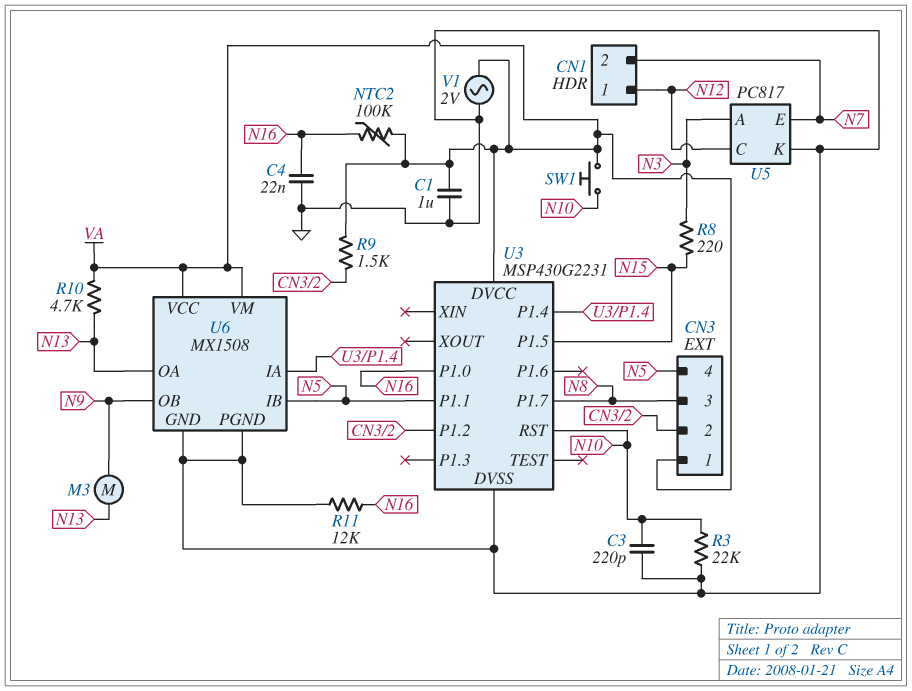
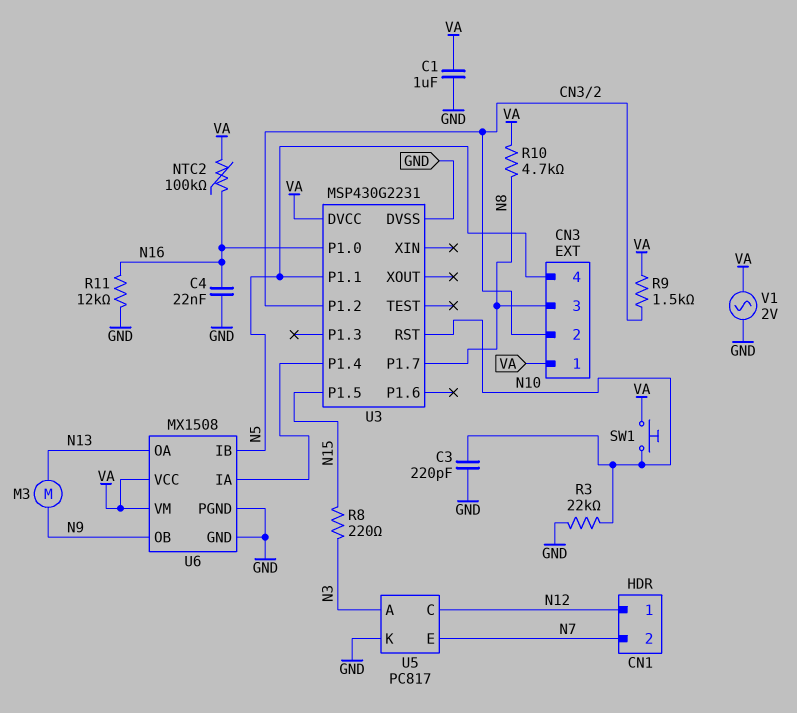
R10: 4.7k (N13, VA) -> 4.7k (N8, VA)

